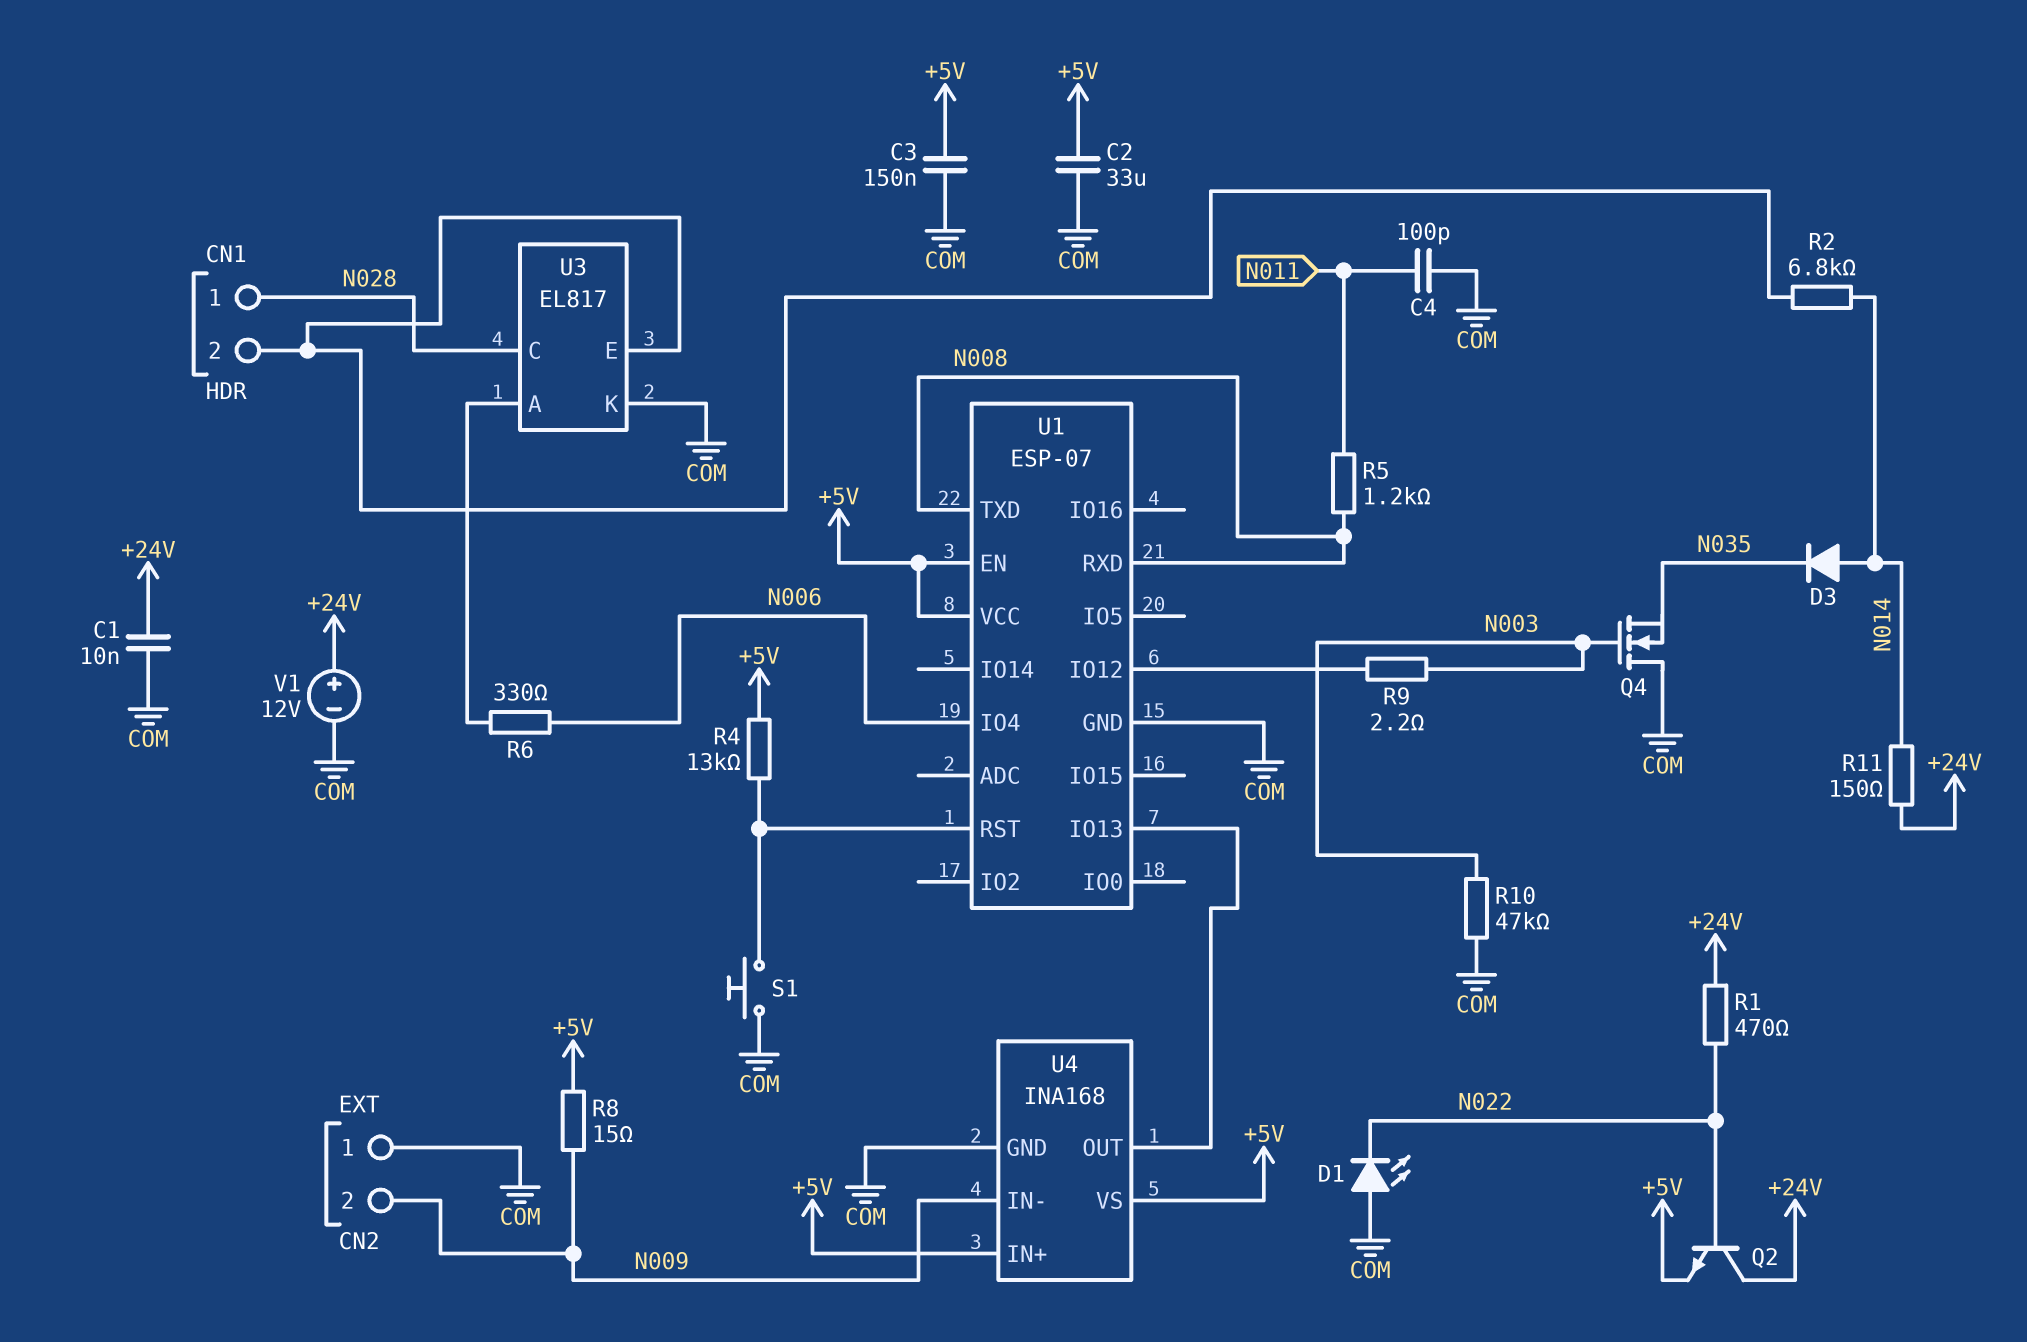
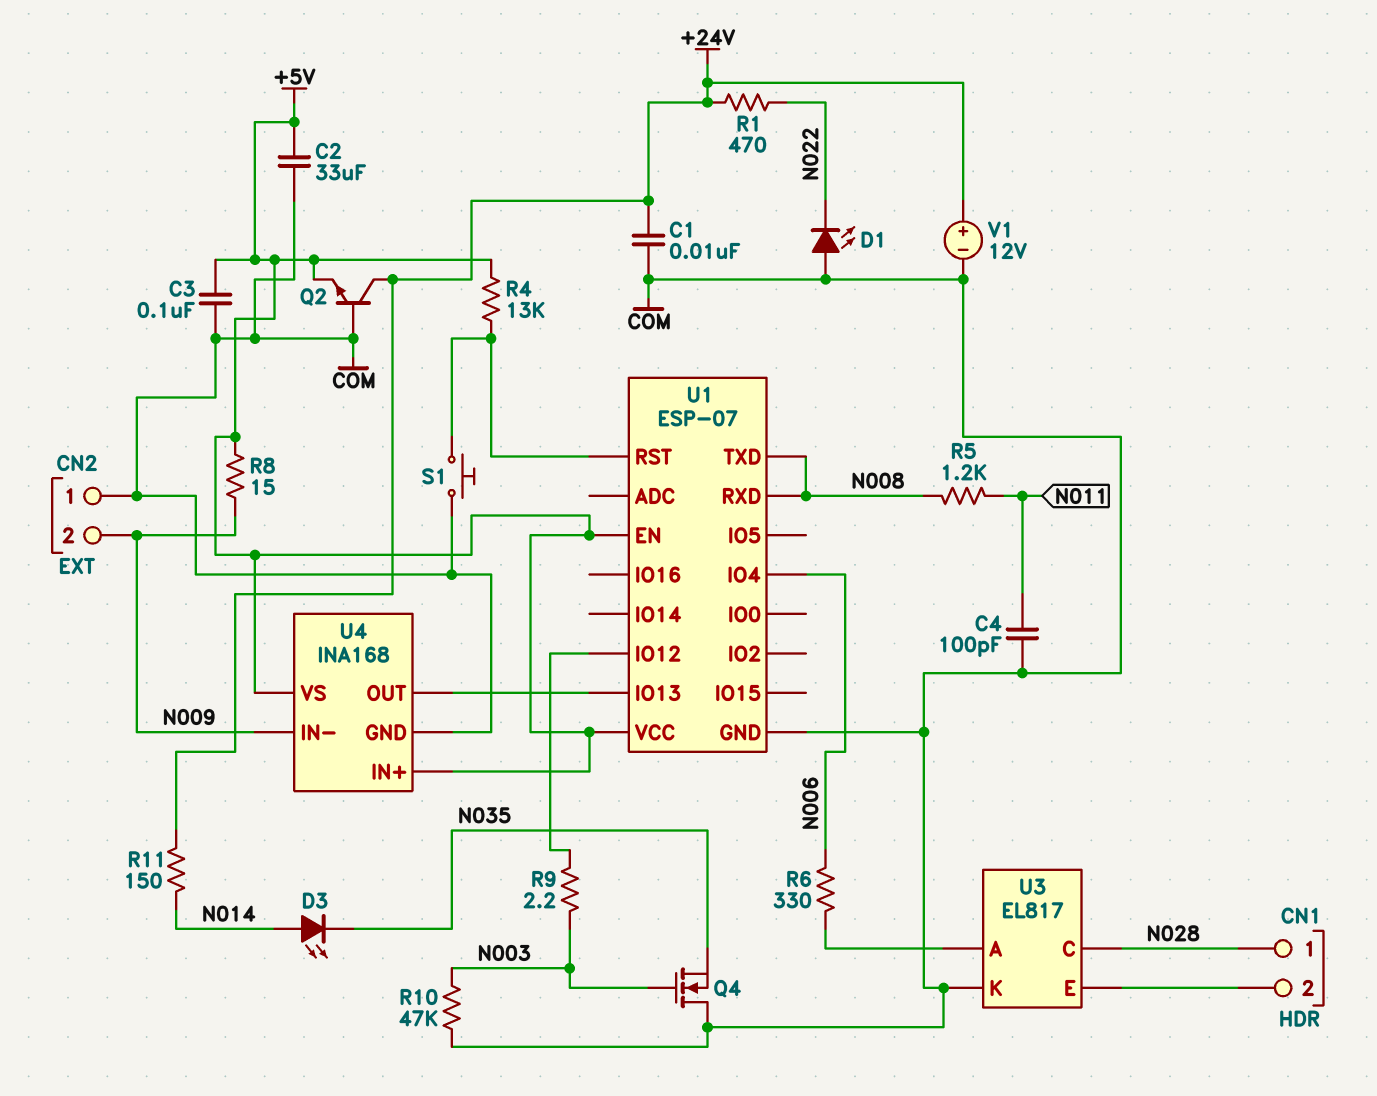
C3: 150nF (+5V, COM) -> 100nF (+5V, COM)
D3: diode (A N014, K N035) -> LED (A N014, K N035)
Q2: NPN (B N022, C +24V, E +5V) -> NPN (B COM, C +24V, E +5V)
R2: 6.8k (CN1/2, N014) -> none

